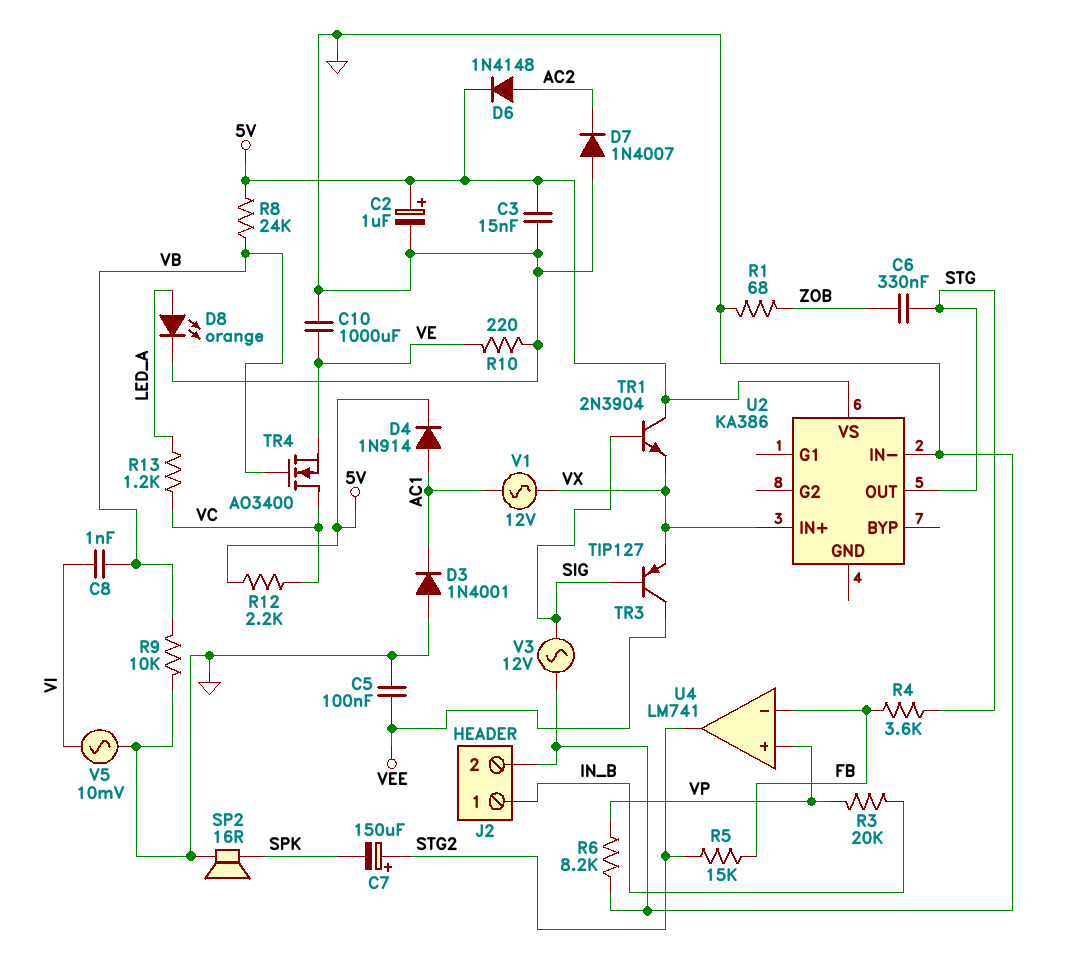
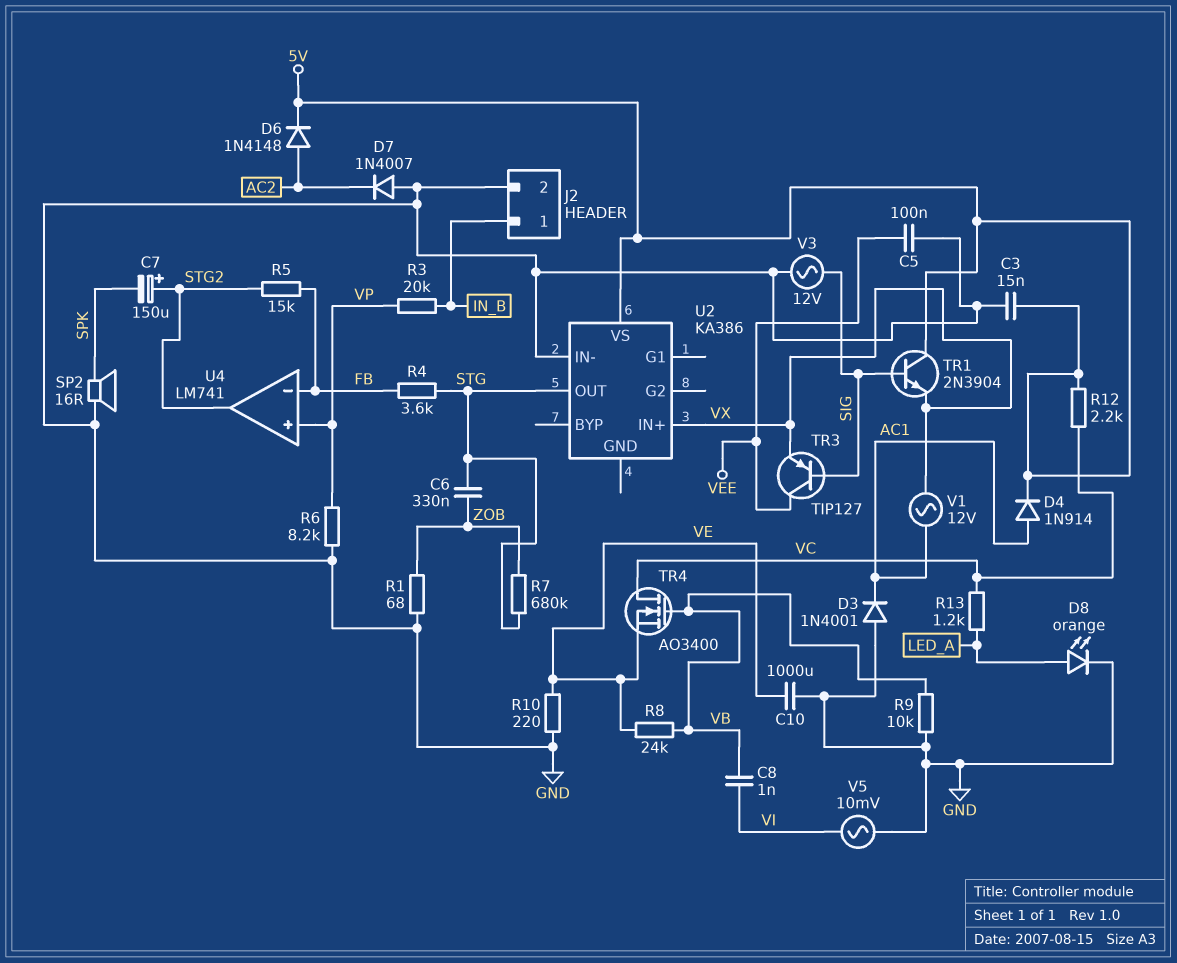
C2: 1uF (plus 5V, minus GND) -> none
R7: none -> 680k (STG, ZOB)
R8: 24k (5V, VB) -> 24k (VB, VE)

